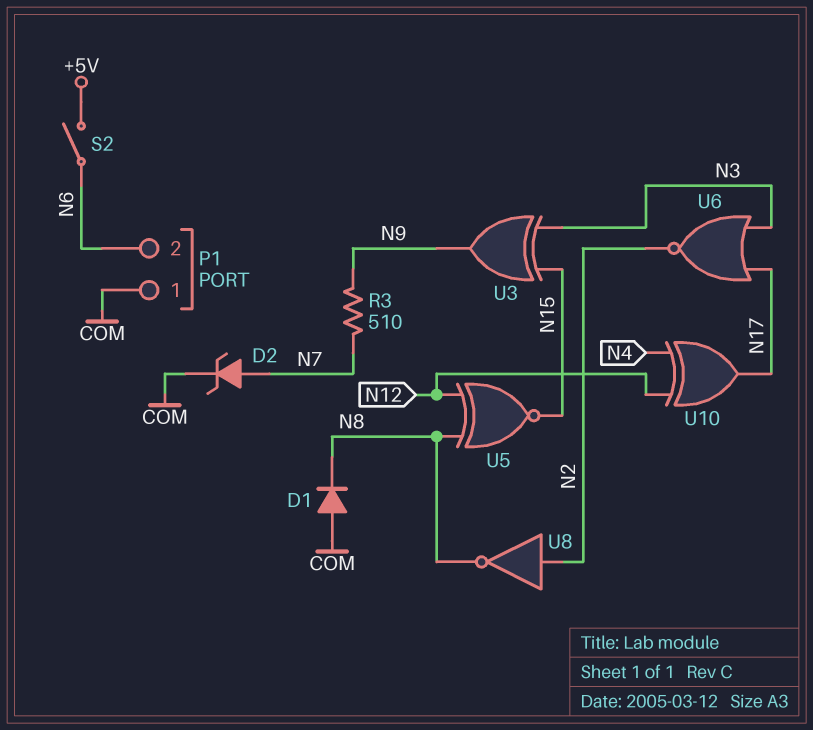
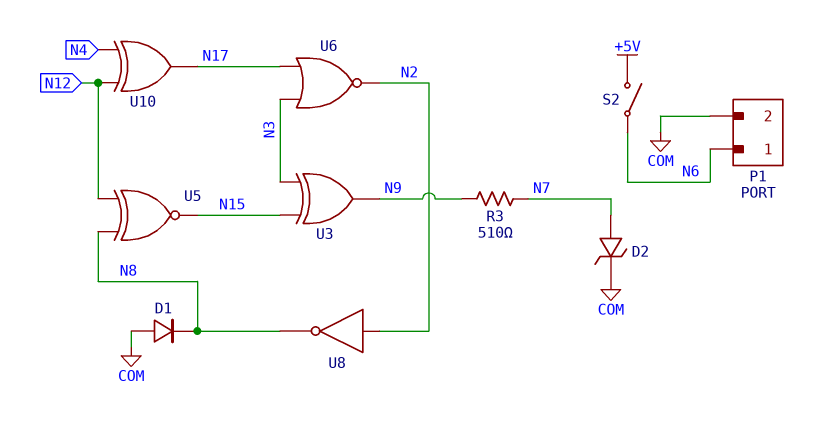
P1 pin 1: COM -> N6
P1 pin 2: N6 -> COM

